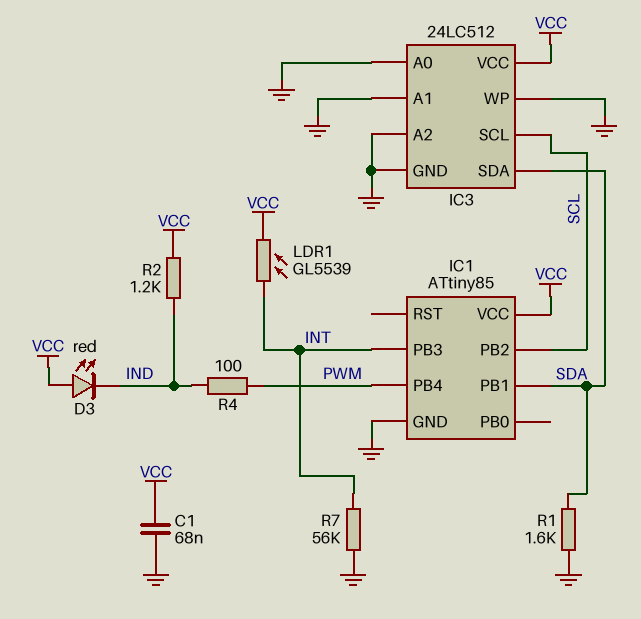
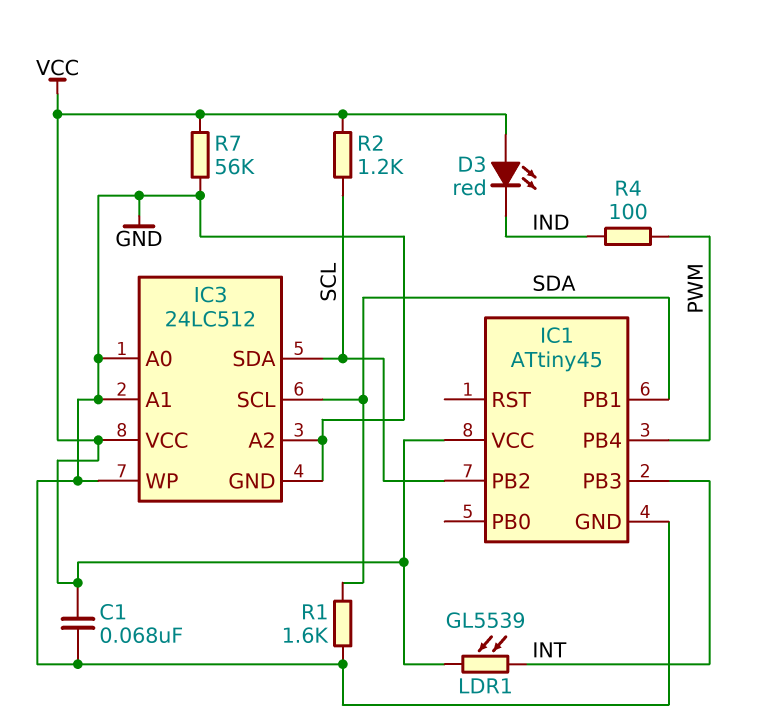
IC1: ATtiny85 -> ATtiny45
IC3 pin SCL: SCL -> SDA
IC3 pin SDA: SDA -> SCL
R2: 1.2k (IND, VCC) -> 1.2k (SCL, VCC)
R7: 56k (GND, INT) -> 56k (GND, VCC)

